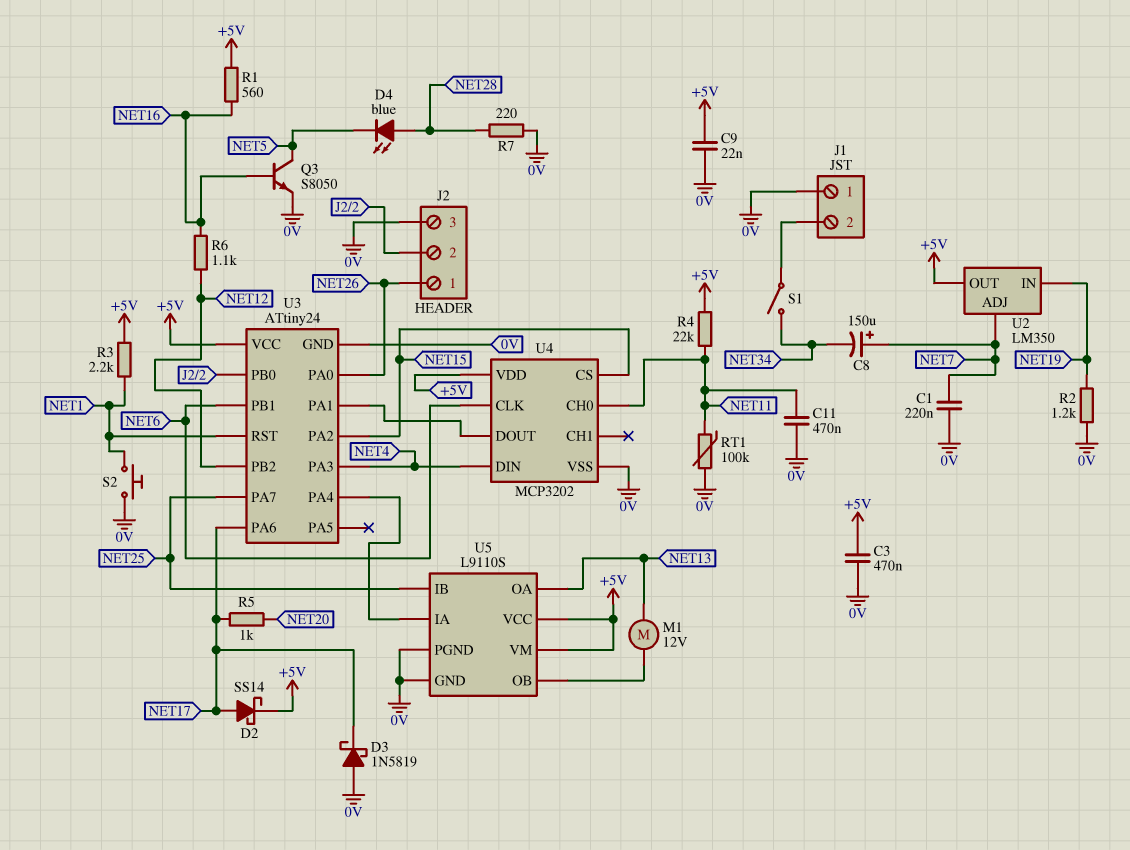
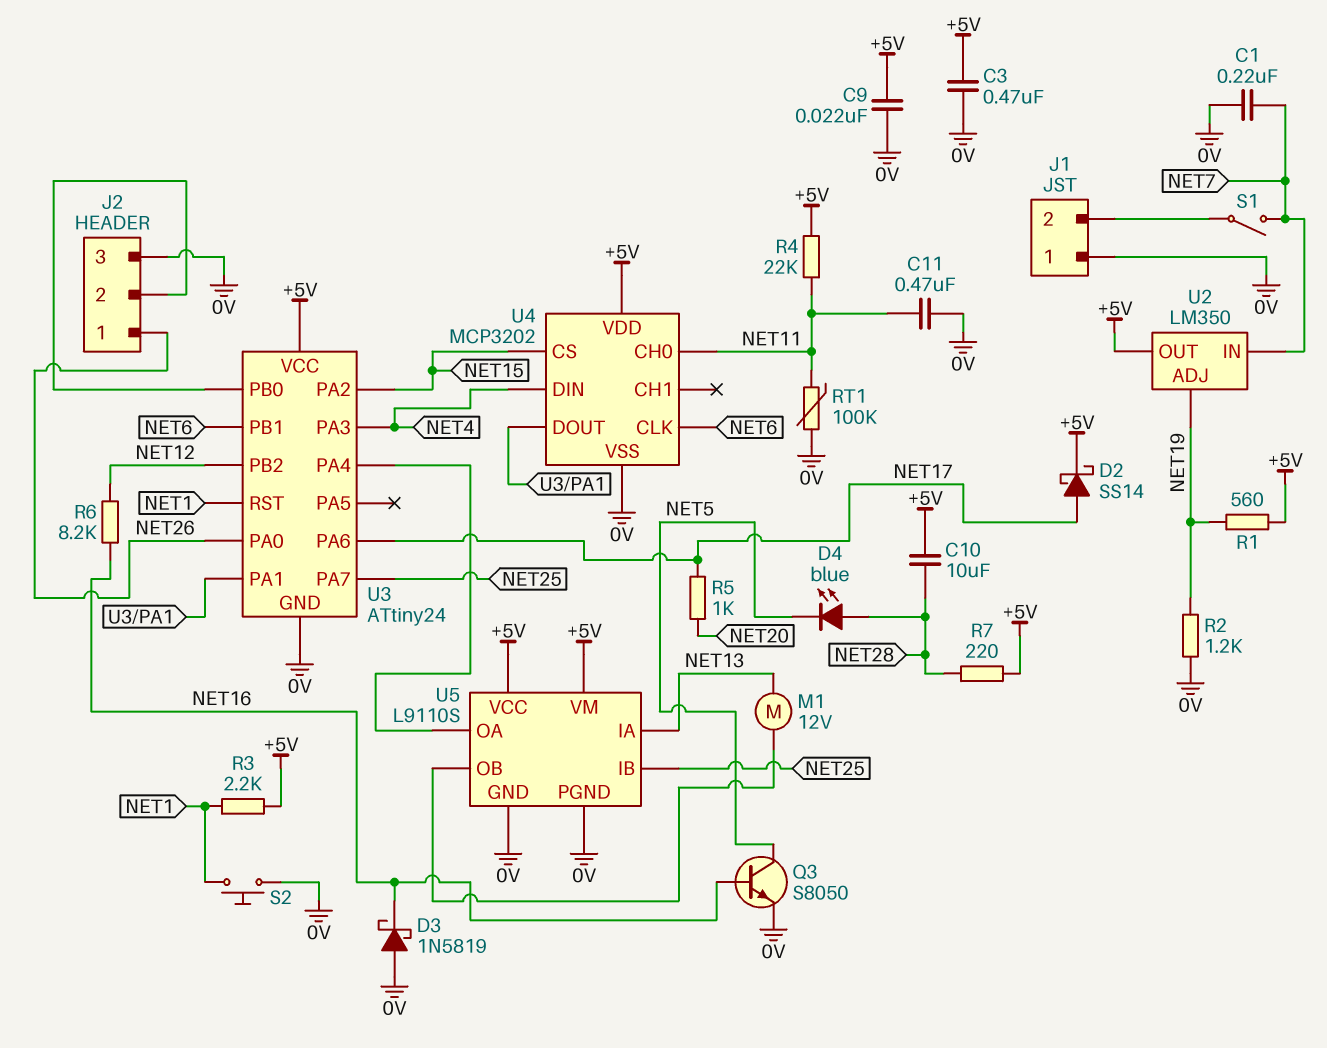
C8: 150uF (plus NET7, minus NET34) -> none
C10: none -> 10uF (+5V, NET28)
D3: schottky 1N5819 (A 0V, K NET17) -> schottky 1N5819 (A 0V, K NET16)
R1: 560 (+5V, NET16) -> 560 (+5V, NET19)
R6: 1.1k (NET12, NET16) -> 8.2k (NET12, NET16)
R7: 220 (0V, NET28) -> 220 (+5V, NET28)
S1: switch (J1/2, NET34) -> switch (J1/2, NET7)
U2 pin ADJ: NET7 -> NET19
U2 pin IN: NET19 -> NET7
U5 pin IA: U3/PA4 -> NET13
U5 pin OA: NET13 -> U3/PA4

